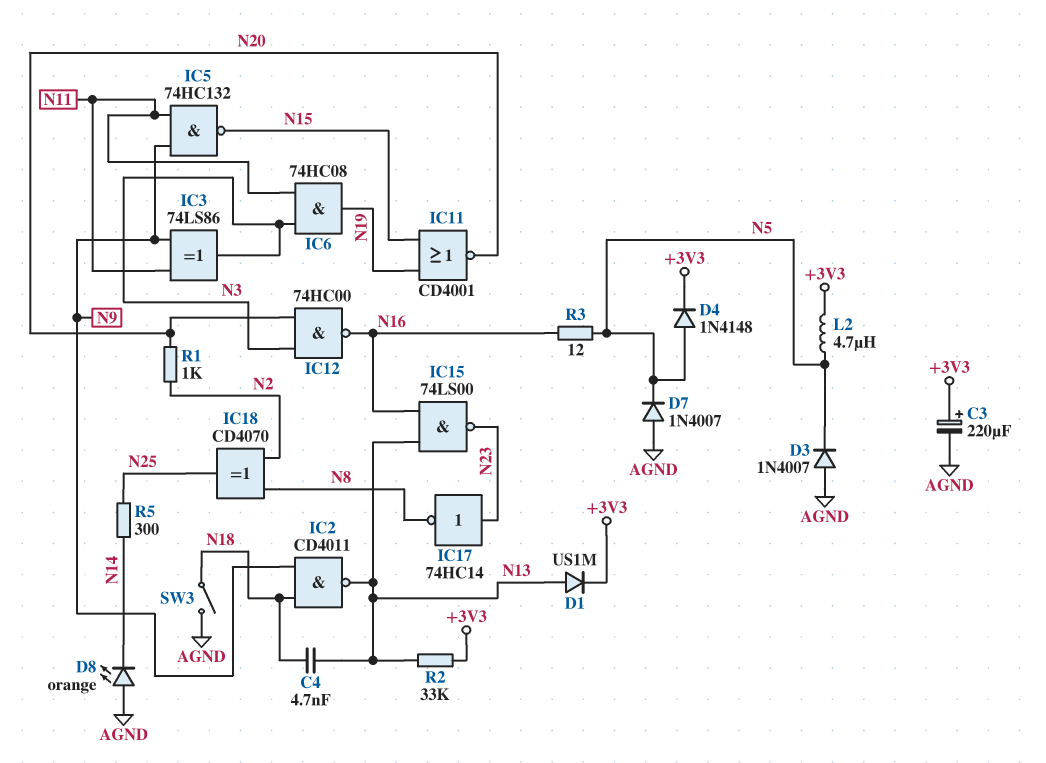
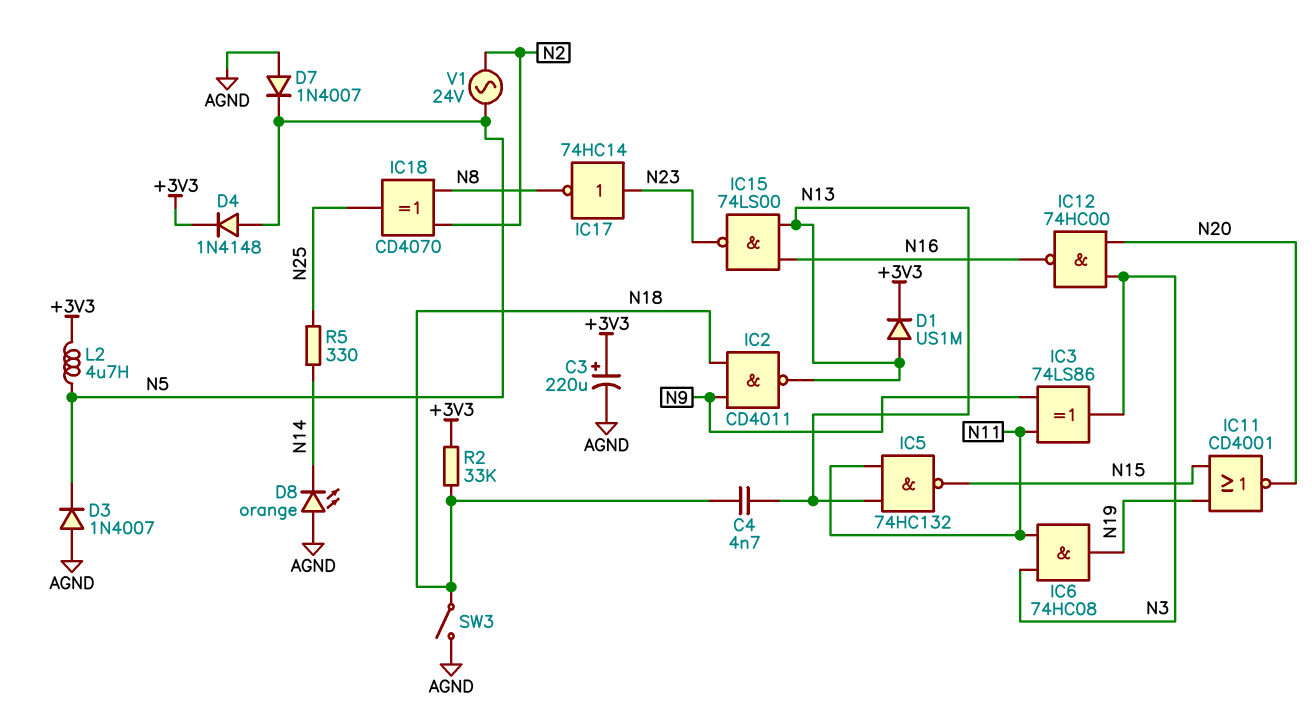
IC5: NAND 74HC132 (in N9, in N11, out N15) -> NAND 74HC132 (in N11, in N13, out N15)
R1: 1k (N2, N20) -> none
R2: 33k (+3V3, N13) -> 33k (+3V3, N18)
R3: 12 (N5, N16) -> none
R5: 300 (N14, N25) -> 330 (N14, N25)
V1: none -> AC 24V (N2, N5)

